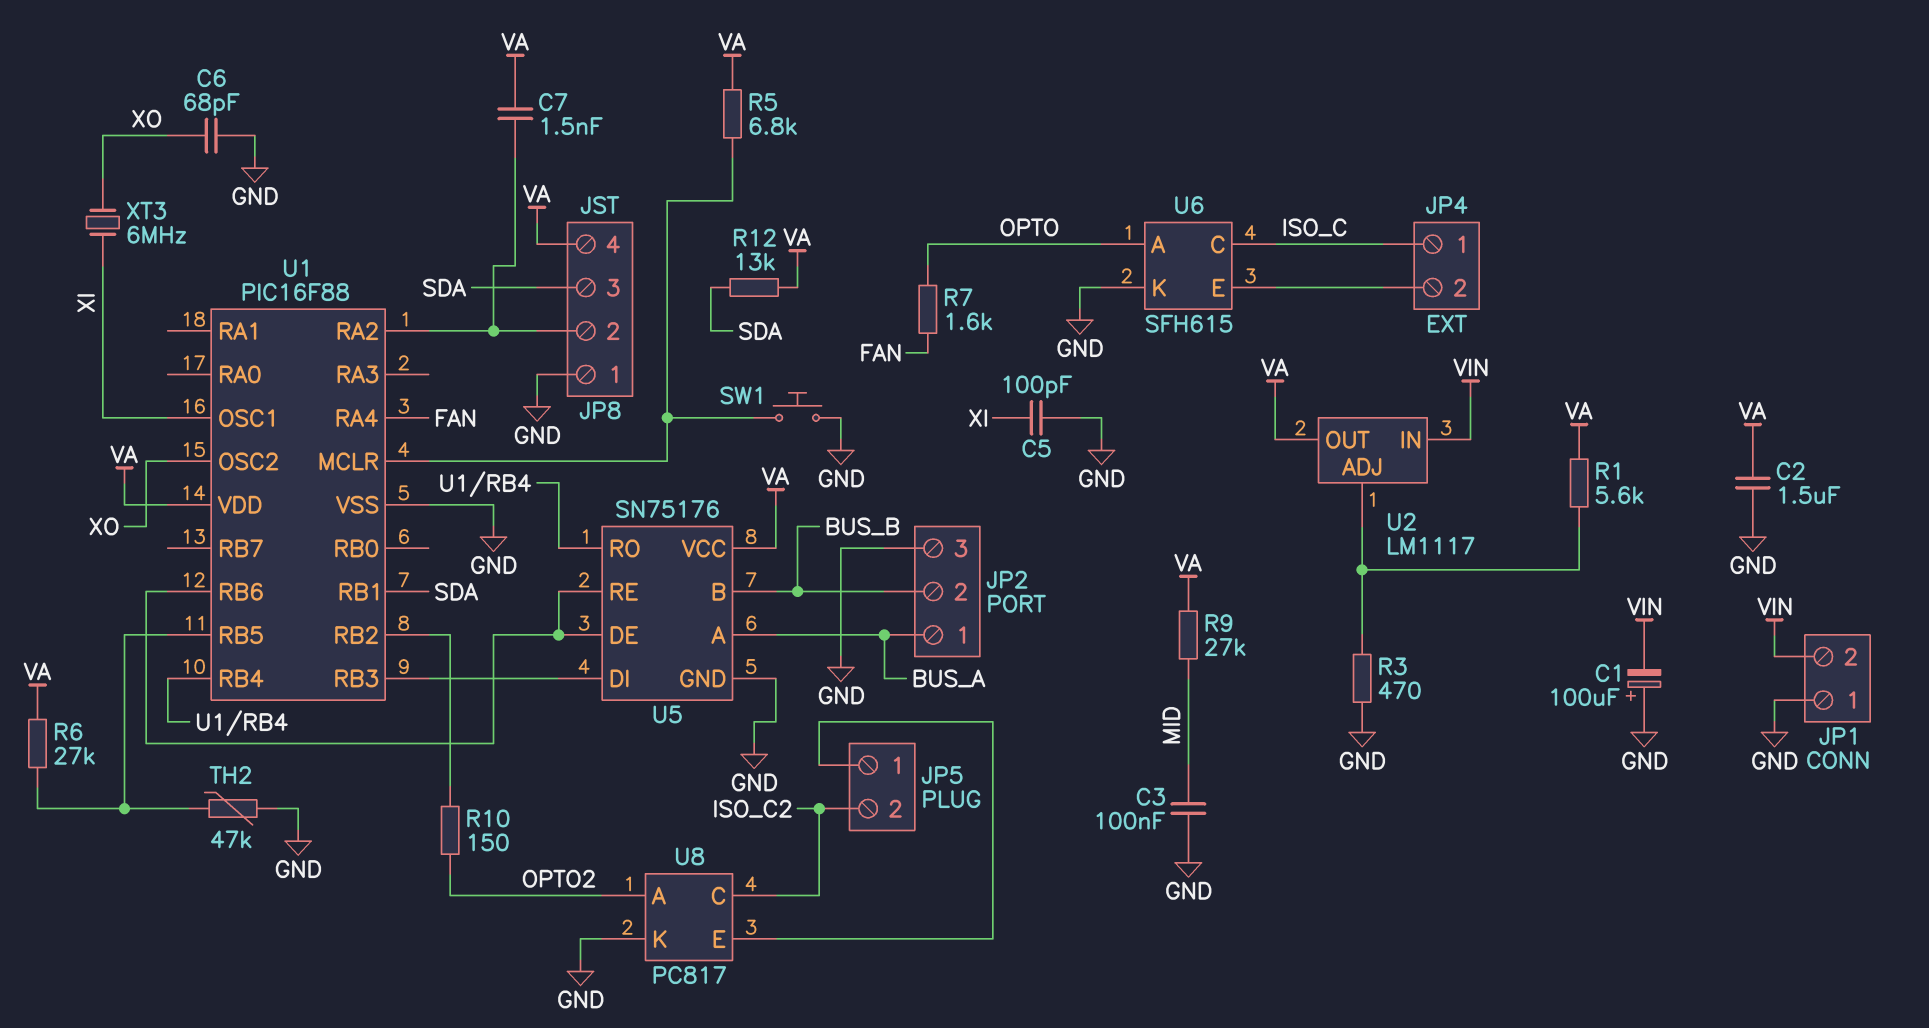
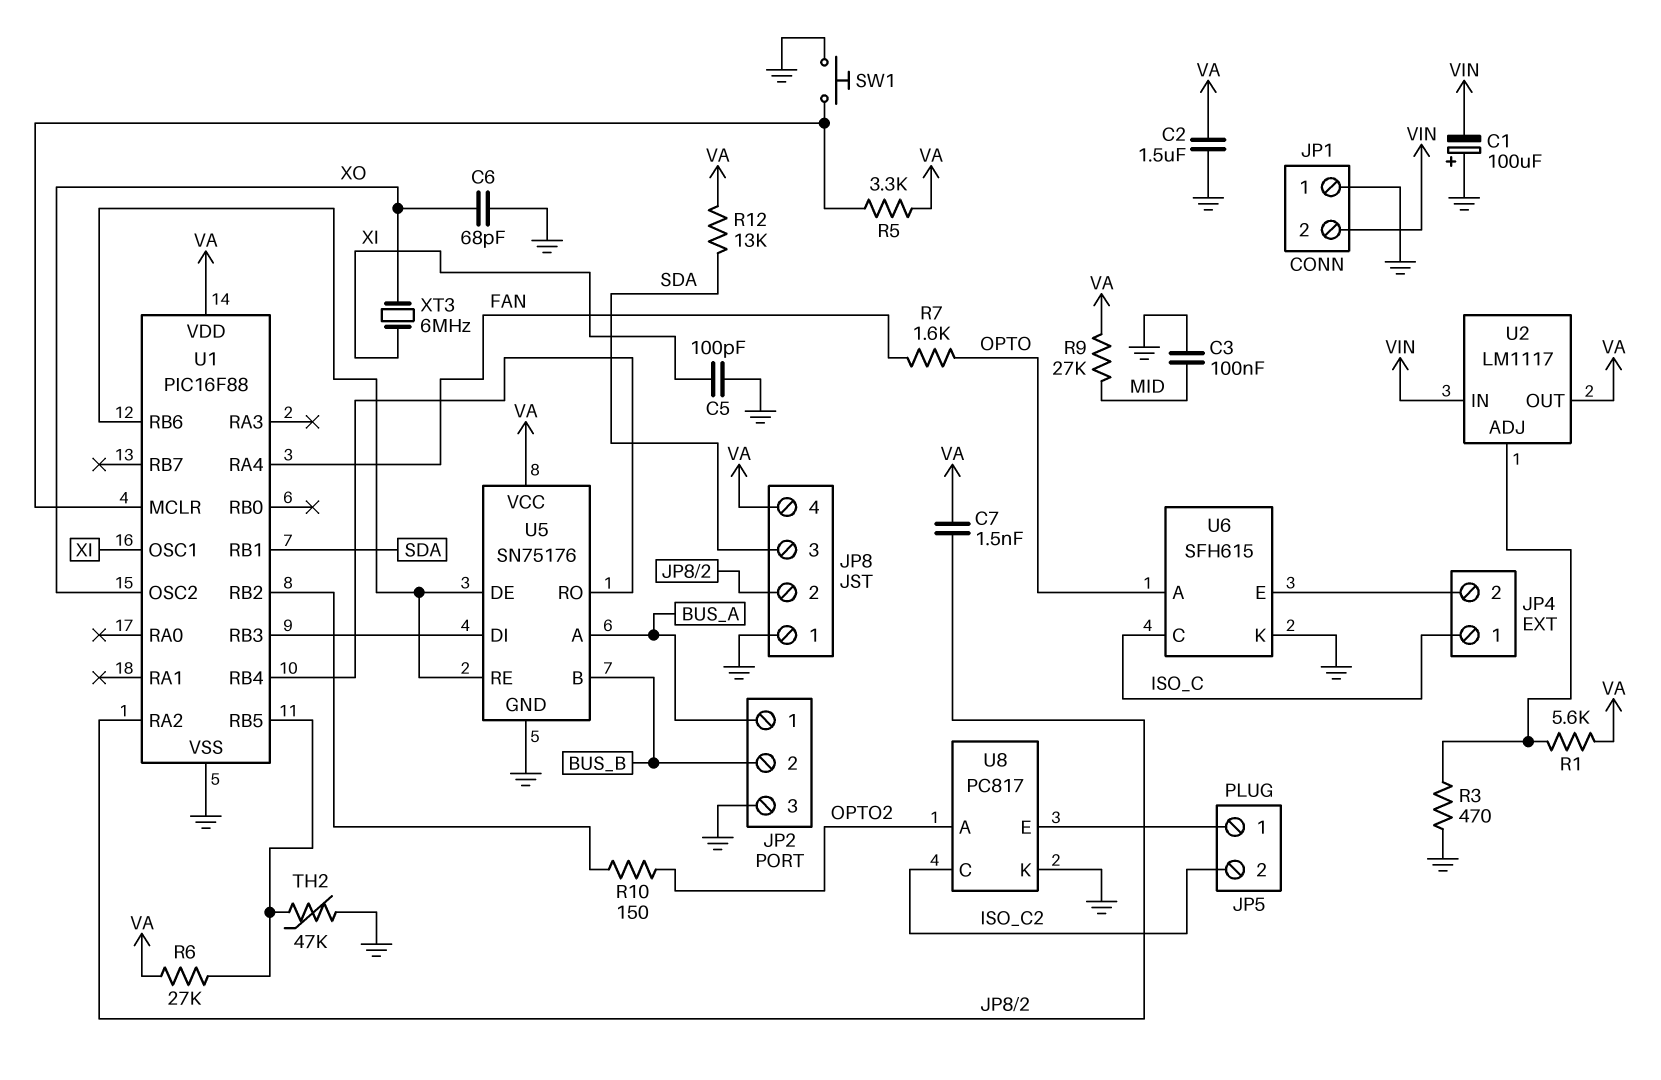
R5: 6.8k (U1/MCLR, VA) -> 3.3k (U1/MCLR, VA)

